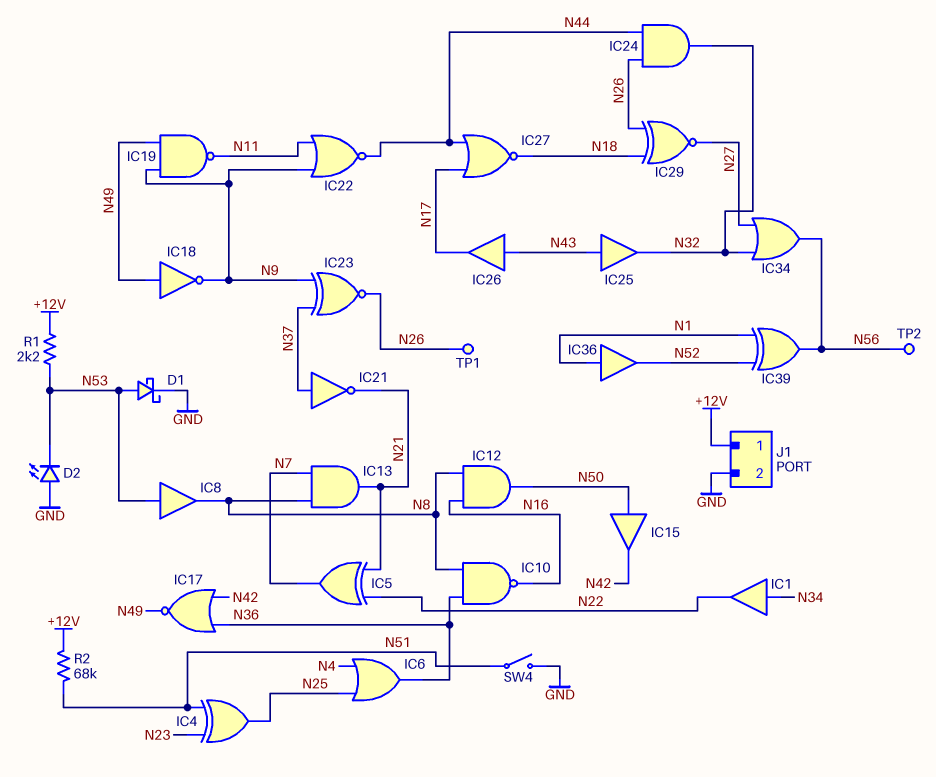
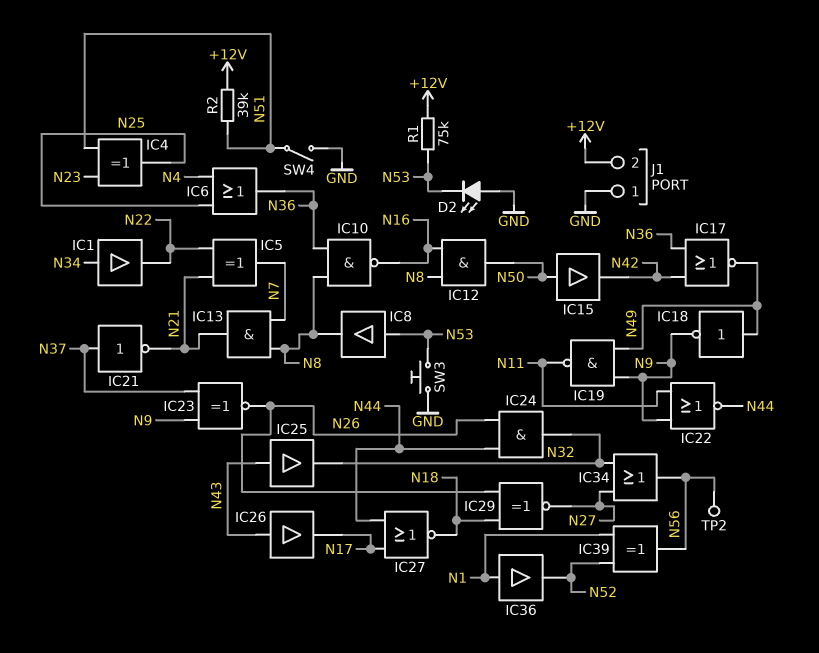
D1: schottky (A N53, K GND) -> none
J1 pin 1: +12V -> GND
J1 pin 2: GND -> +12V
R1: 2.2k (+12V, N53) -> 75k (+12V, N53)
R2: 68k (+12V, N51) -> 39k (+12V, N51)
SW3: none -> button (GND, N53)
TP1: test point (N26) -> none

